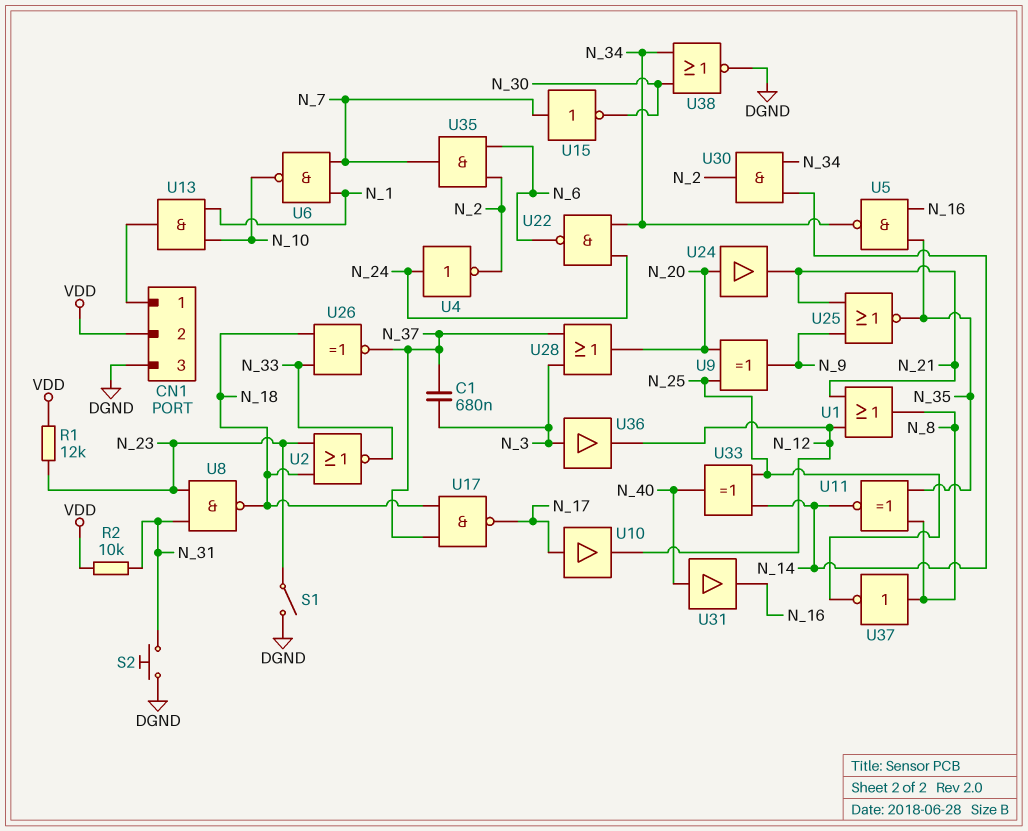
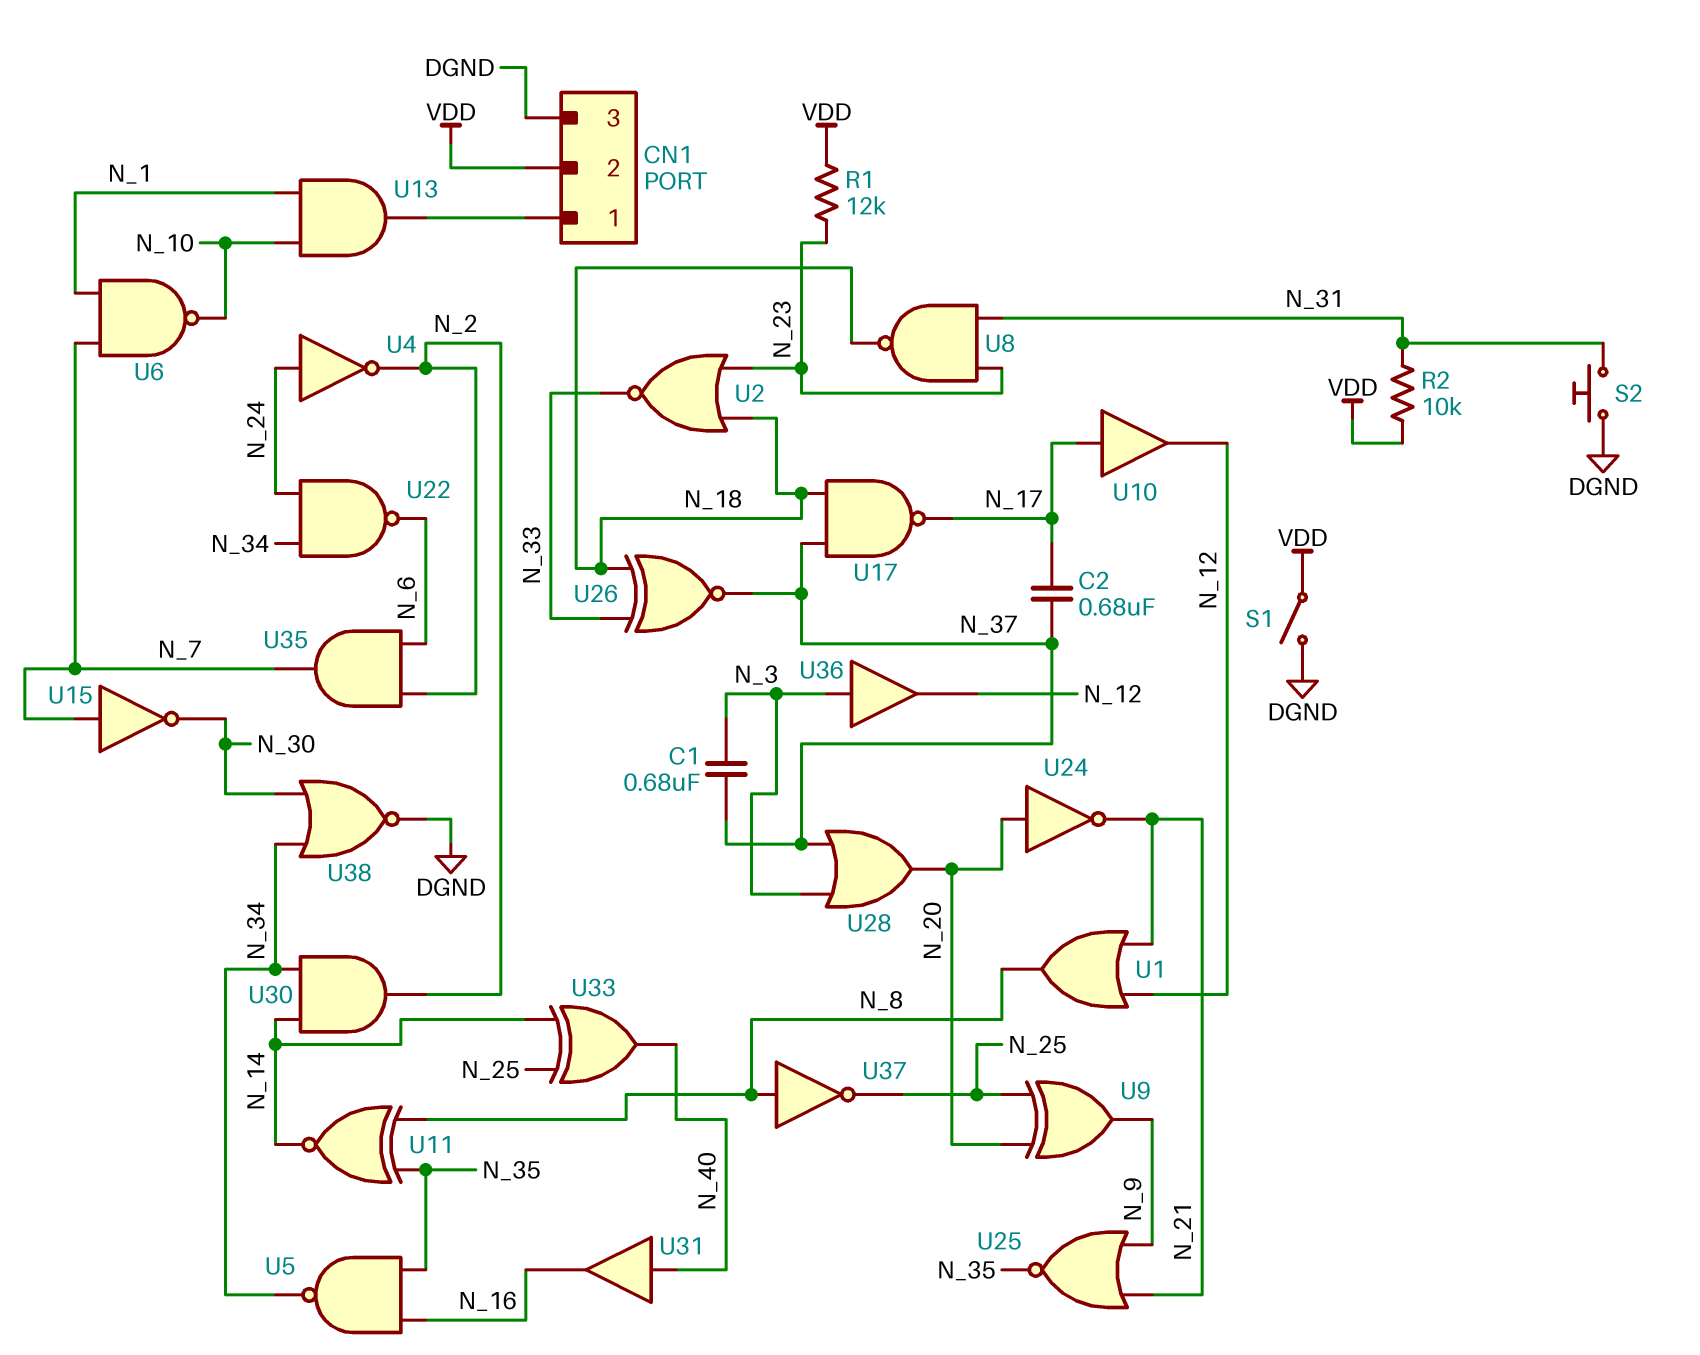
C2: none -> 680nF (N_17, N_37)
S1: switch (DGND, N_23) -> switch (DGND, VDD)
U24: buffer (in N_20, out N_21) -> NOT (in N_20, out N_21)

